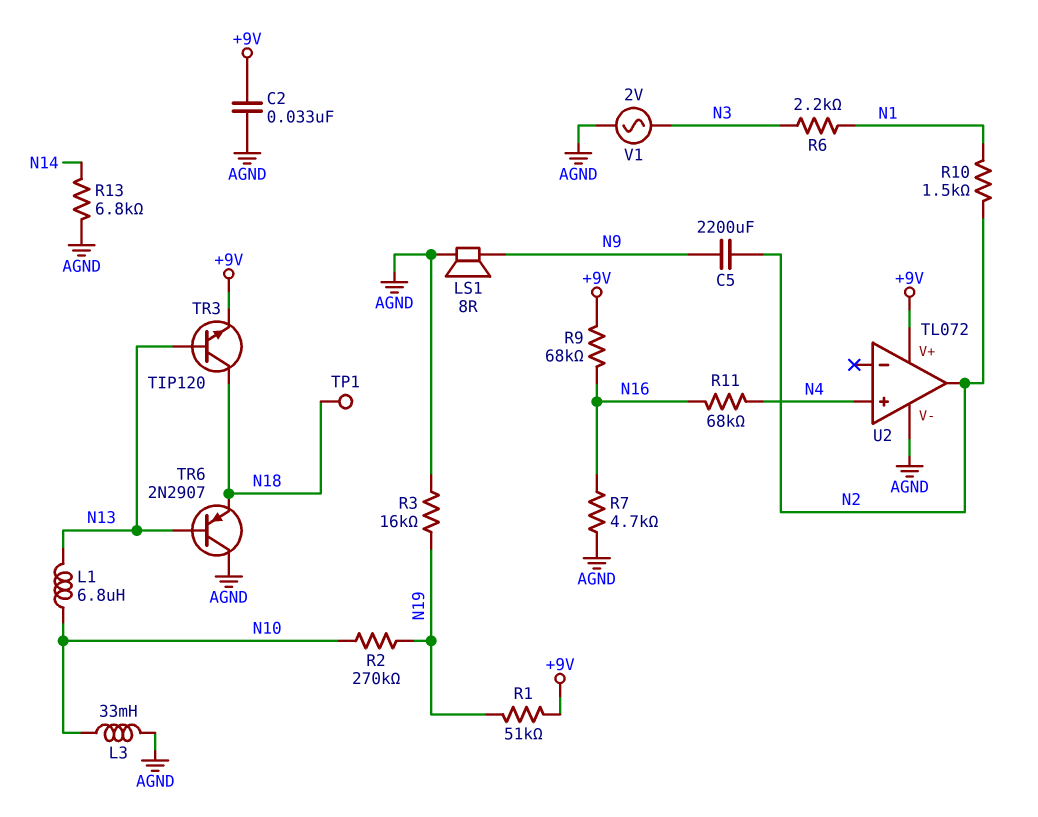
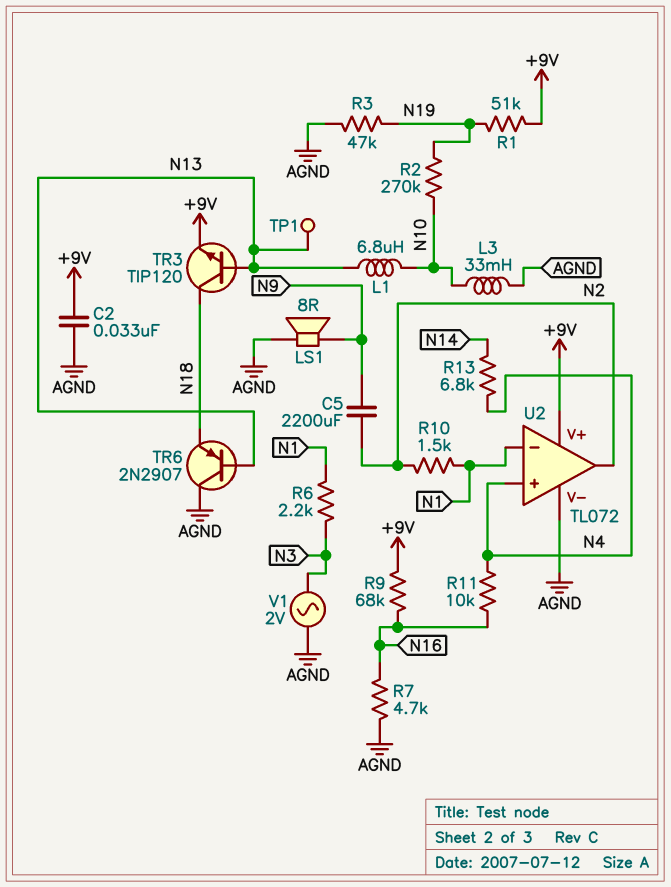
R3: 16k (AGND, N19) -> 47k (AGND, N19)
R11: 68k (N4, N16) -> 10k (N4, N16)
R13: 6.8k (AGND, N14) -> 6.8k (N4, N14)
TP1: test point (N18) -> test point (N13)
U2 pin in-: none -> N1

